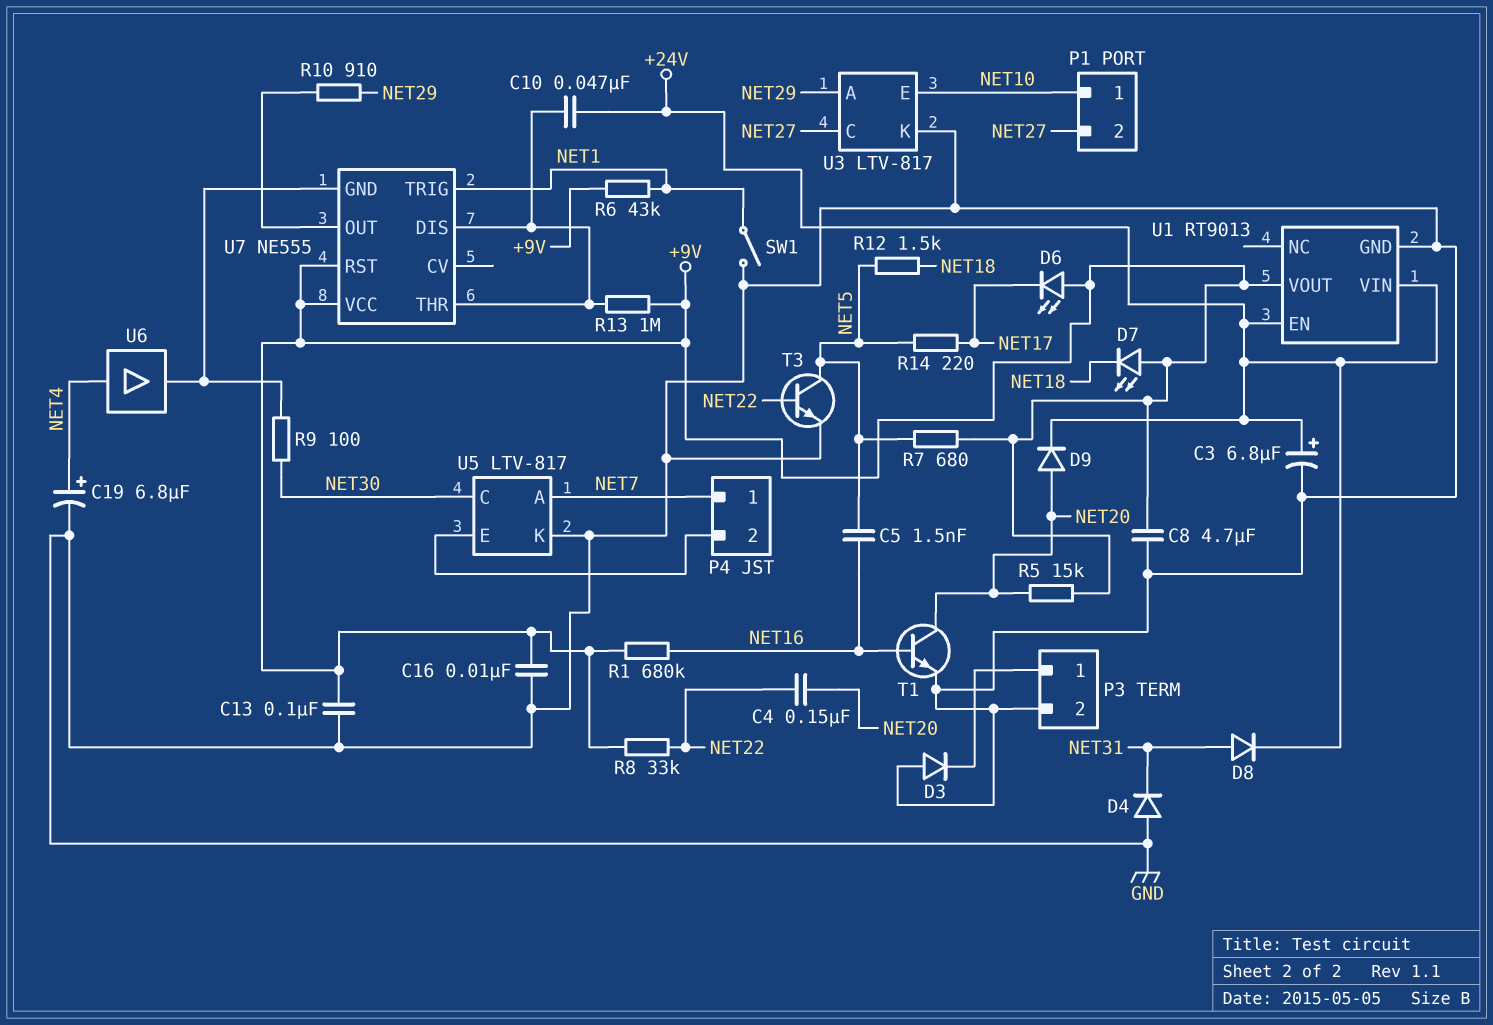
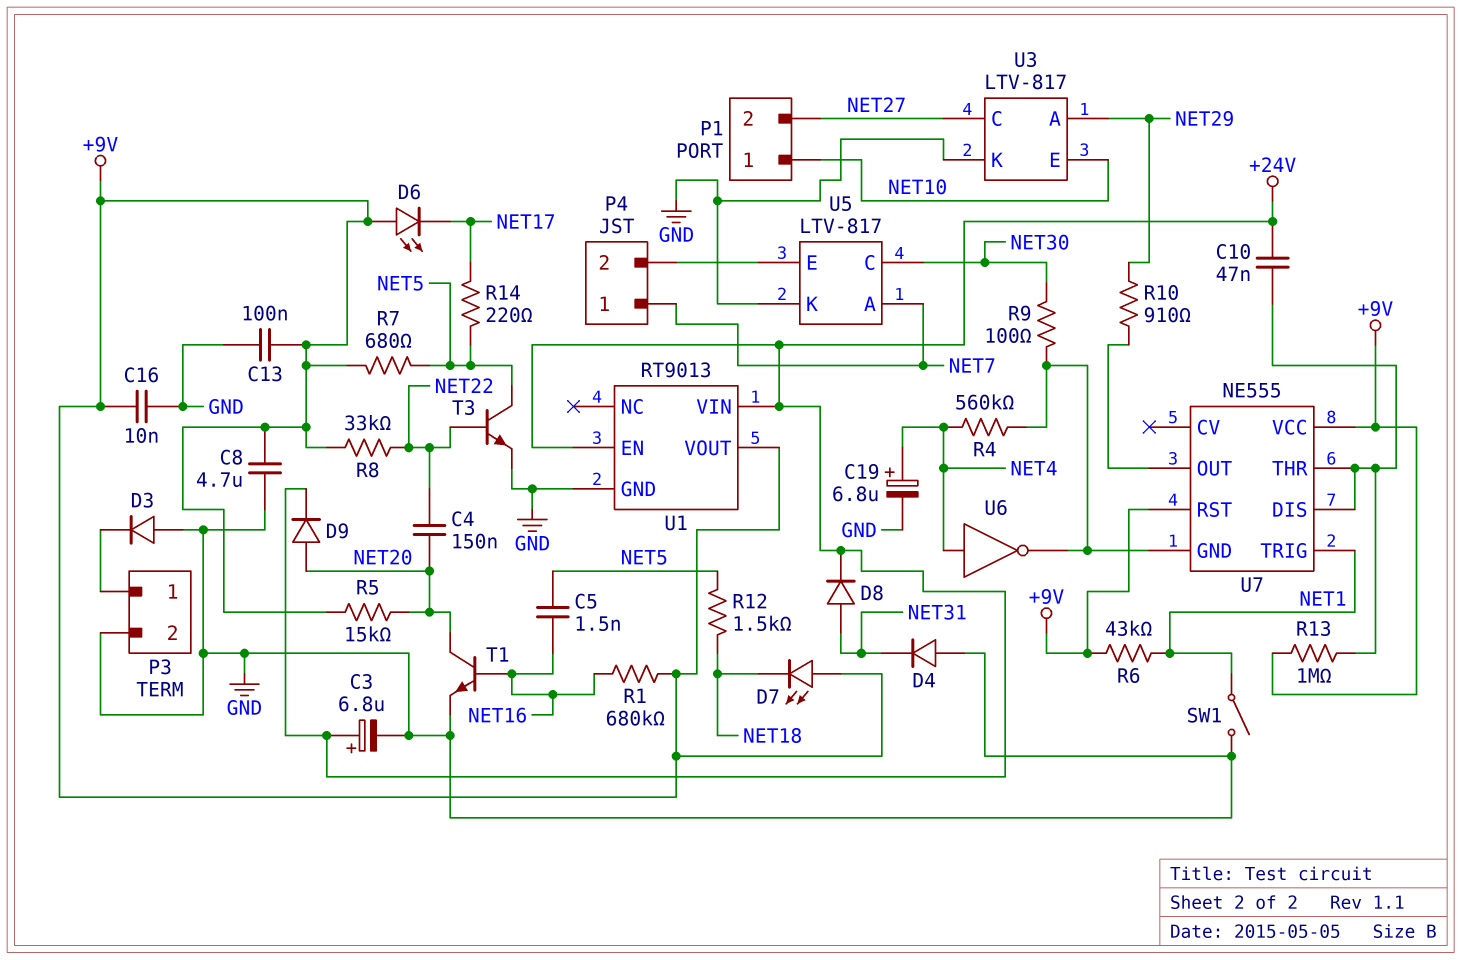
R4: none -> 560k (NET4, U7/GND)
U6: buffer (in NET4, out U7/GND) -> NOT (in NET4, out U7/GND)

